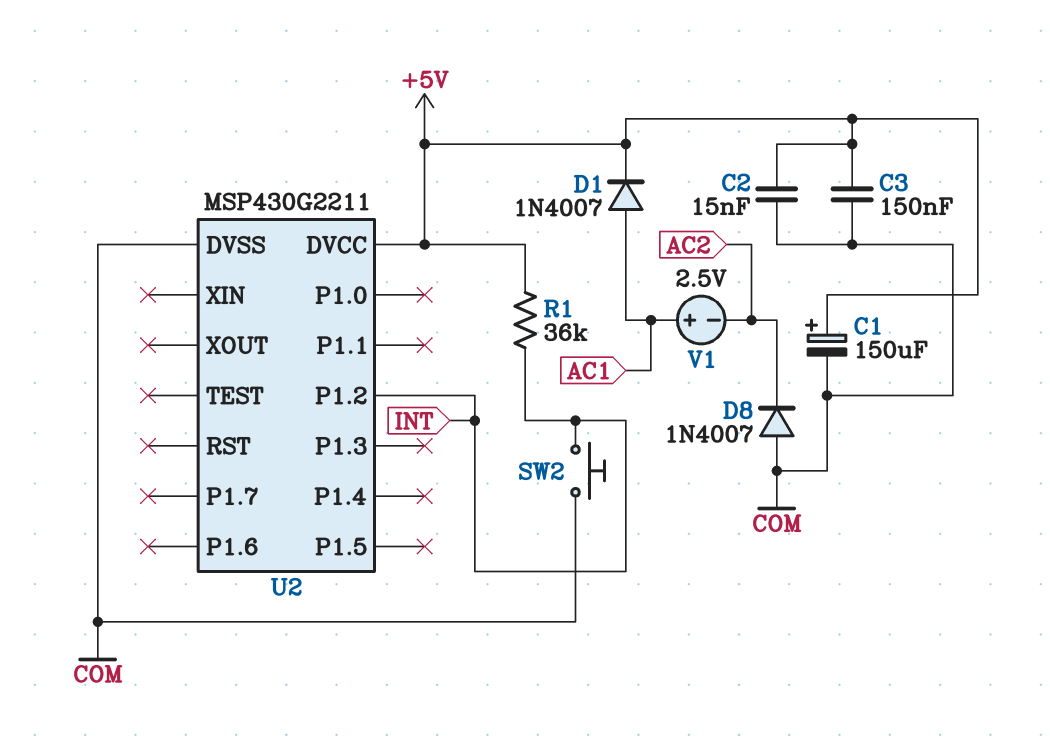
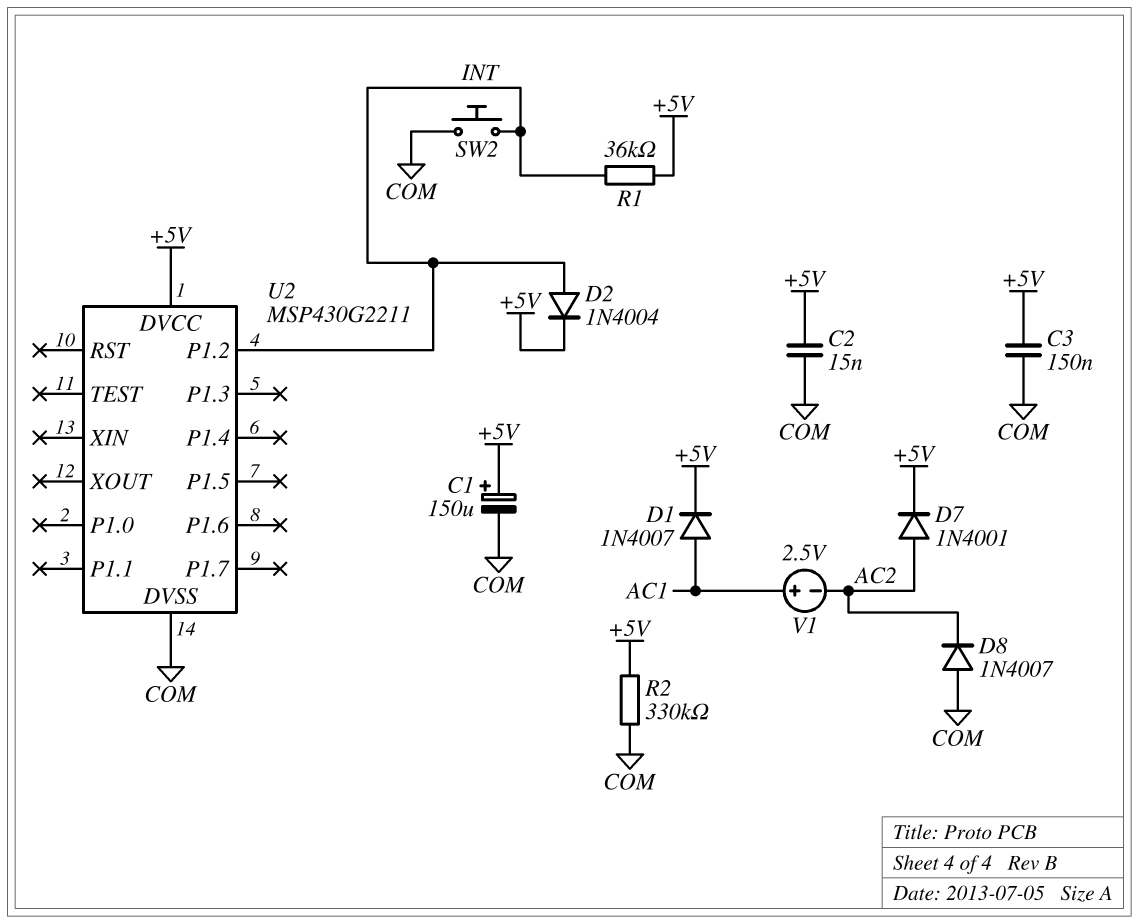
D2: none -> diode 1N4004 (A INT, K +5V)
D7: none -> diode 1N4001 (A AC2, K +5V)
R2: none -> 330k (+5V, COM)

